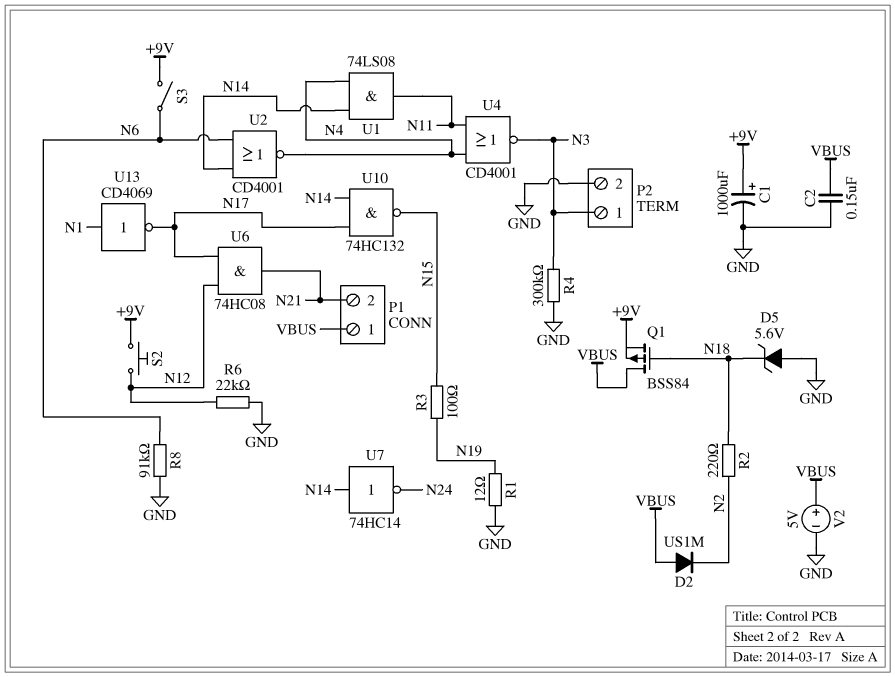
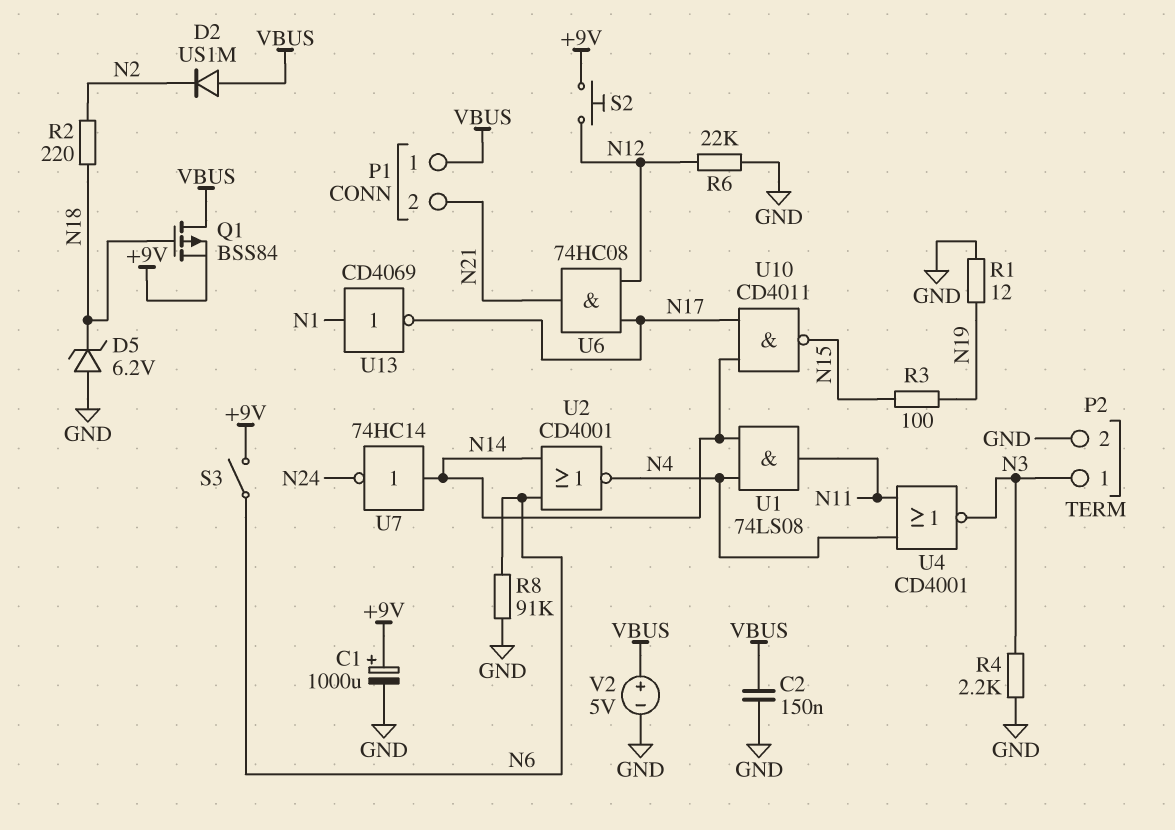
D5: zener 5.6V (A GND, K N18) -> zener 6.2V (A GND, K N18)
R4: 300k (GND, N3) -> 2.2k (GND, N3)
U10: NAND 74HC132 (in N14, in N17, out N15) -> NAND CD4011 (in N14, in N17, out N15)

